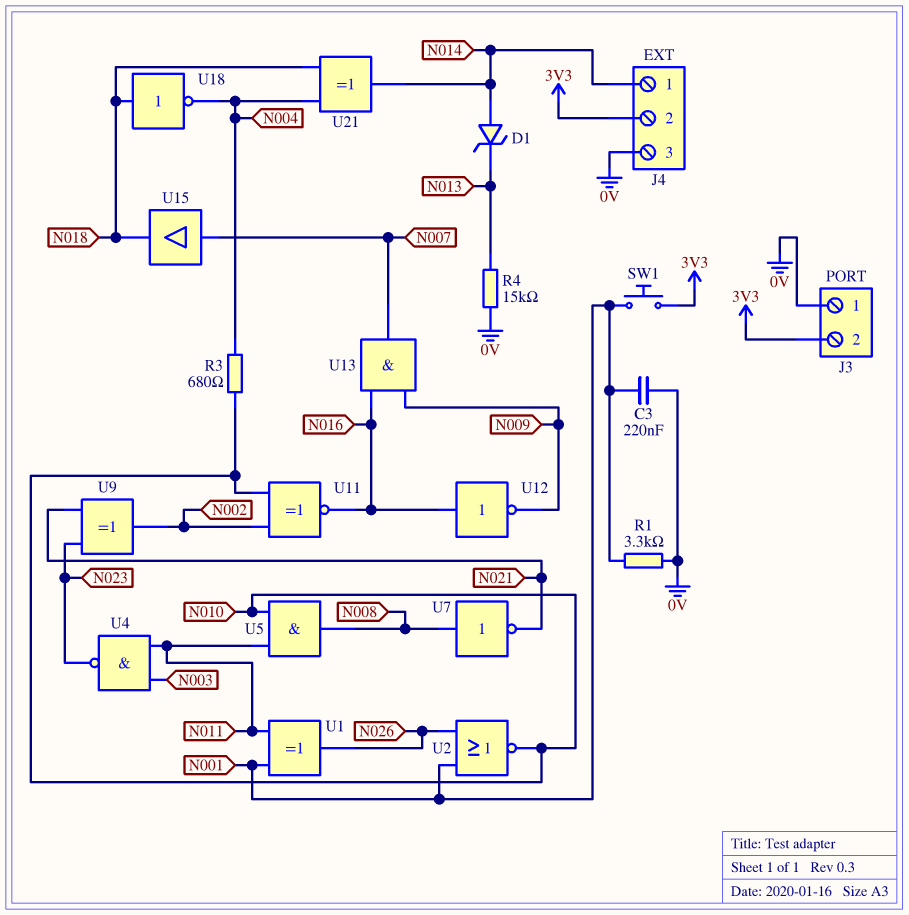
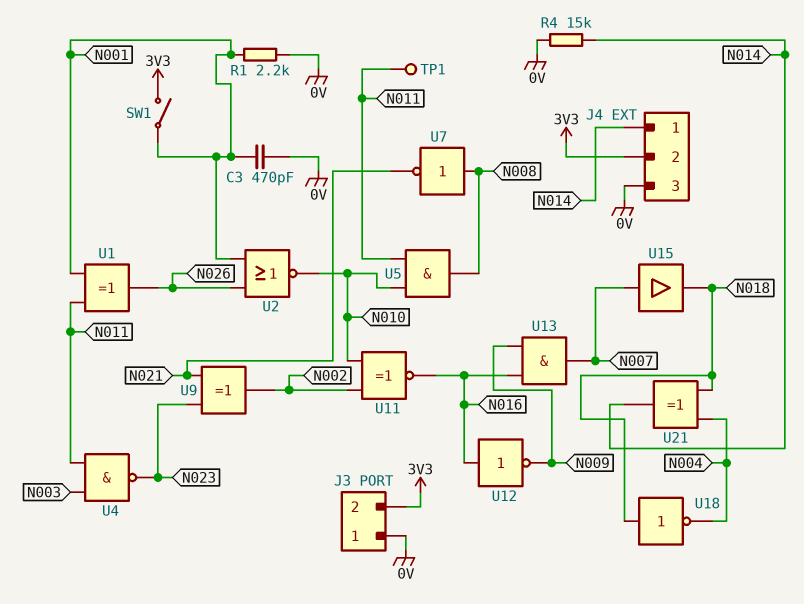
C3: 220nF (0V, N001) -> 470pF (0V, N001)
D1: zener (A N014, K N013) -> none
R1: 3.3k (0V, N001) -> 2.2k (0V, N001)
R3: 680 (N004, N010) -> none
R4: 15k (0V, N013) -> 15k (0V, N014)
SW1: button (3V3, N001) -> switch (3V3, N001)
TP1: none -> test point (N011)

